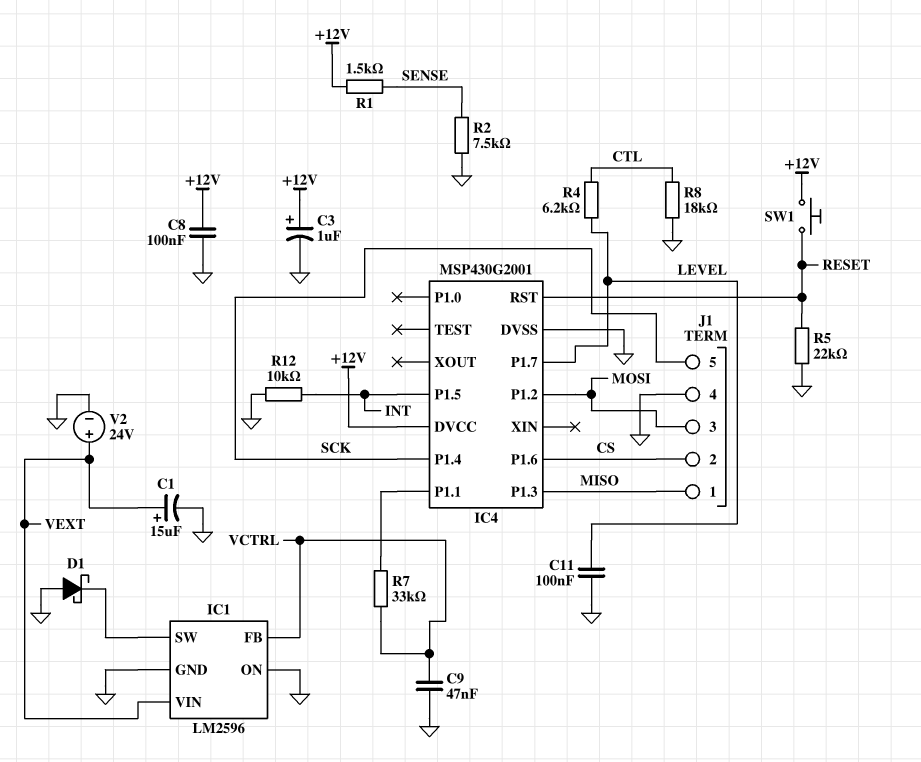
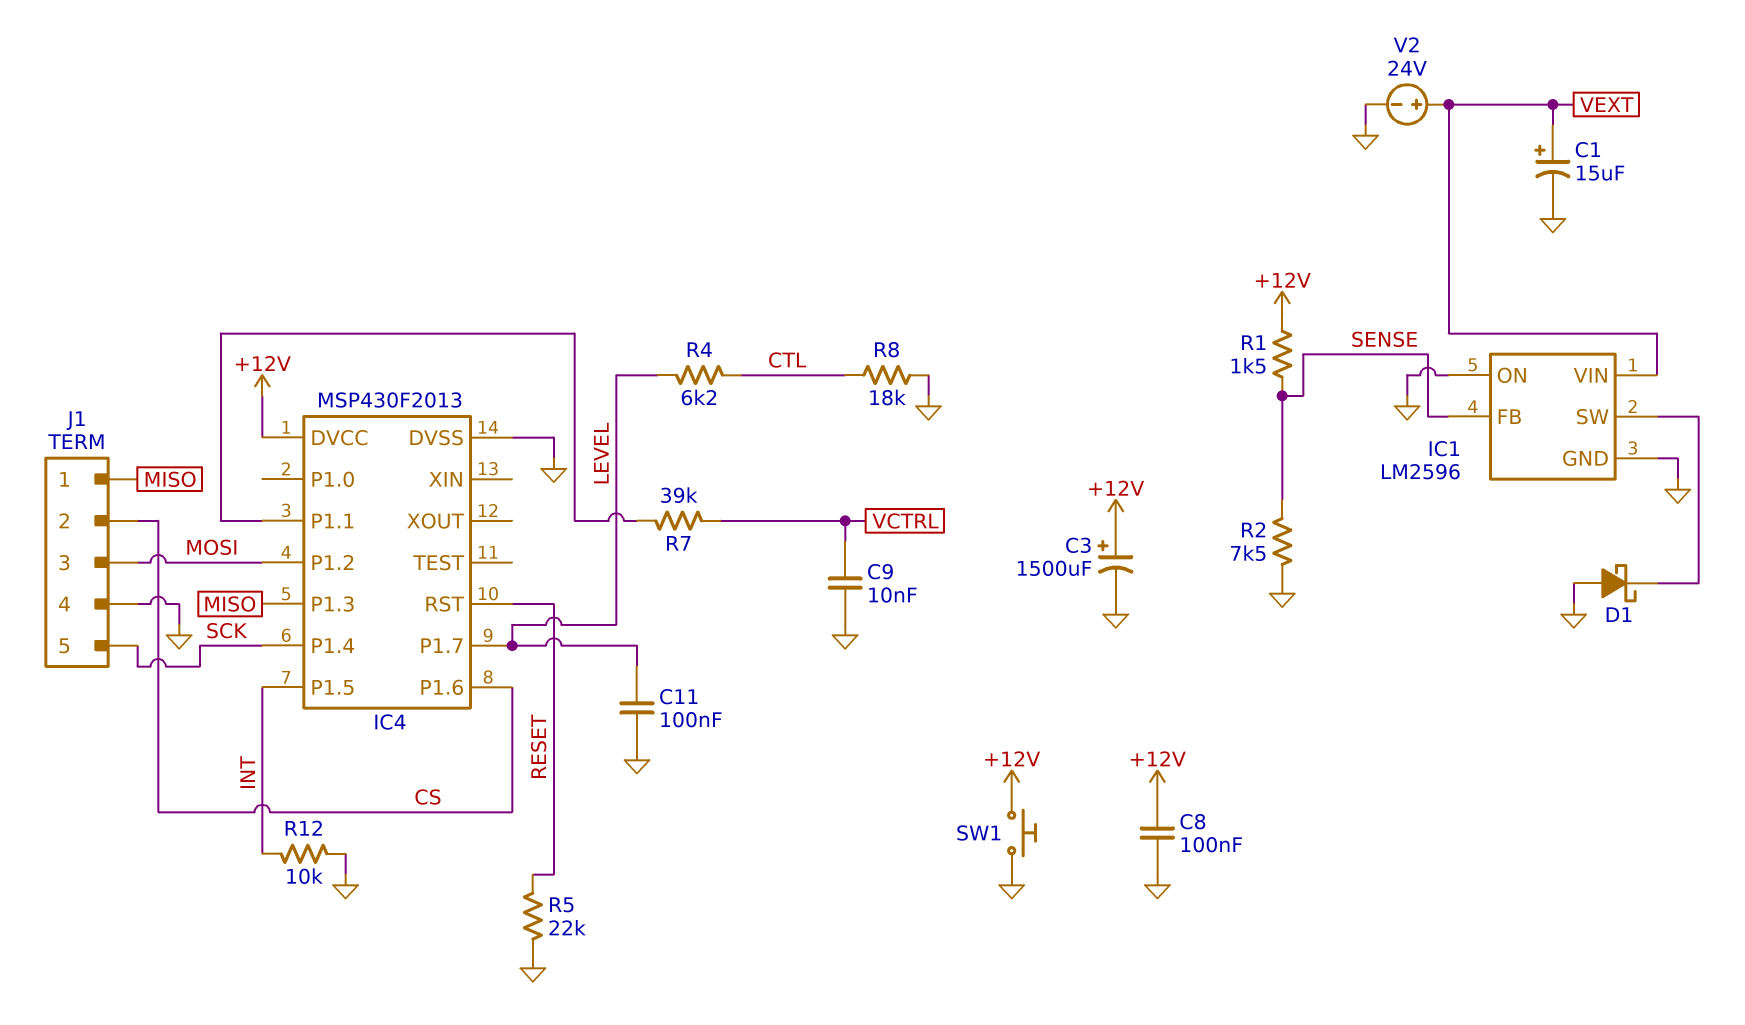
C3: 1uF (plus +12V, minus GND) -> 1500uF (plus +12V, minus GND)
C9: 47nF (GND, VCTRL) -> 10nF (GND, VCTRL)
IC1 pin FB: VCTRL -> SENSE
IC4: MSP430G2001 -> MSP430F2013
R7: 33k (IC4/P1.1, VCTRL) -> 39k (IC4/P1.1, VCTRL)
SW1: button (+12V, RESET) -> button (+12V, GND)

